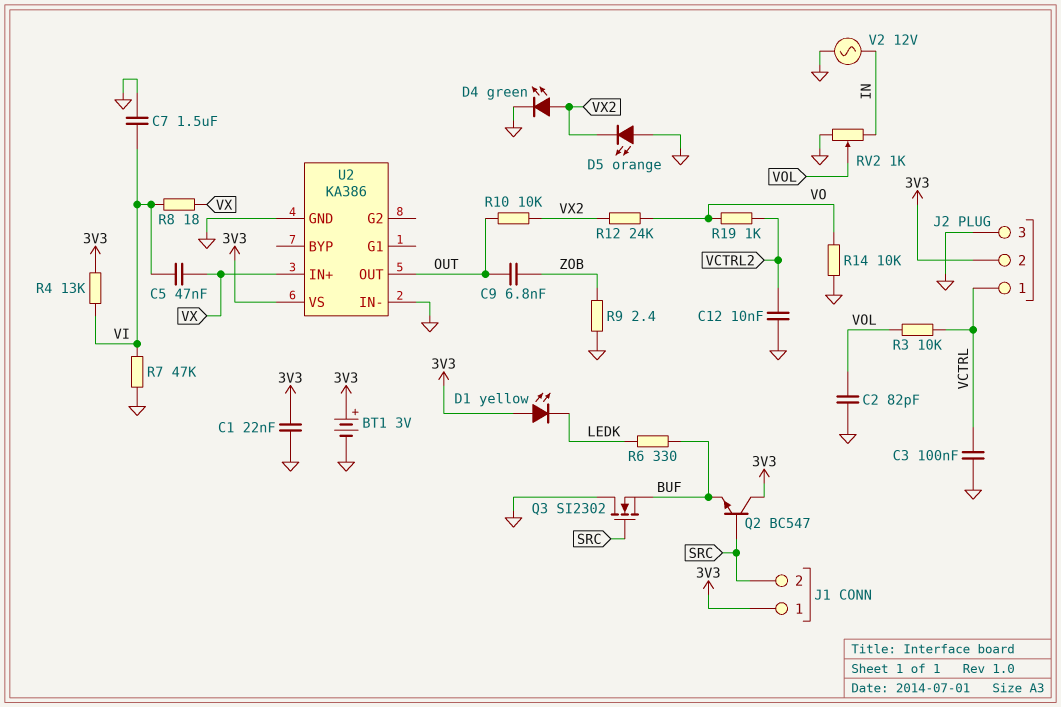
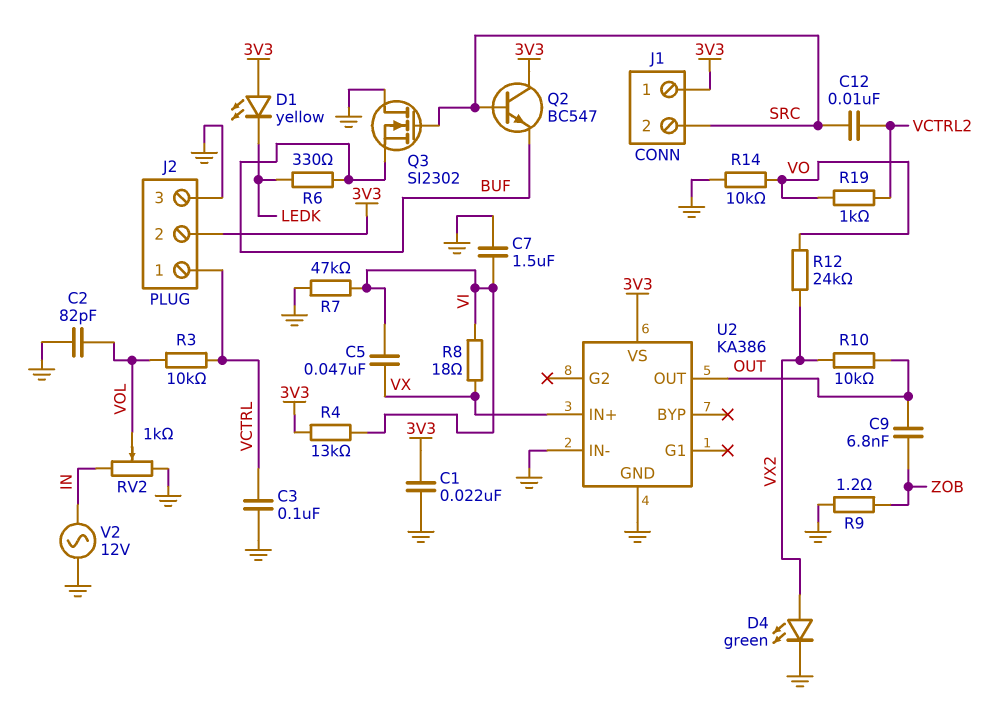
BT1: 3V (plus 3V3, minus GND) -> none
C12: 10nF (GND, VCTRL2) -> 10nF (SRC, VCTRL2)
D5: LED orange (A GND, K VX2) -> none
R9: 2.4 (GND, ZOB) -> 1.2 (GND, ZOB)

